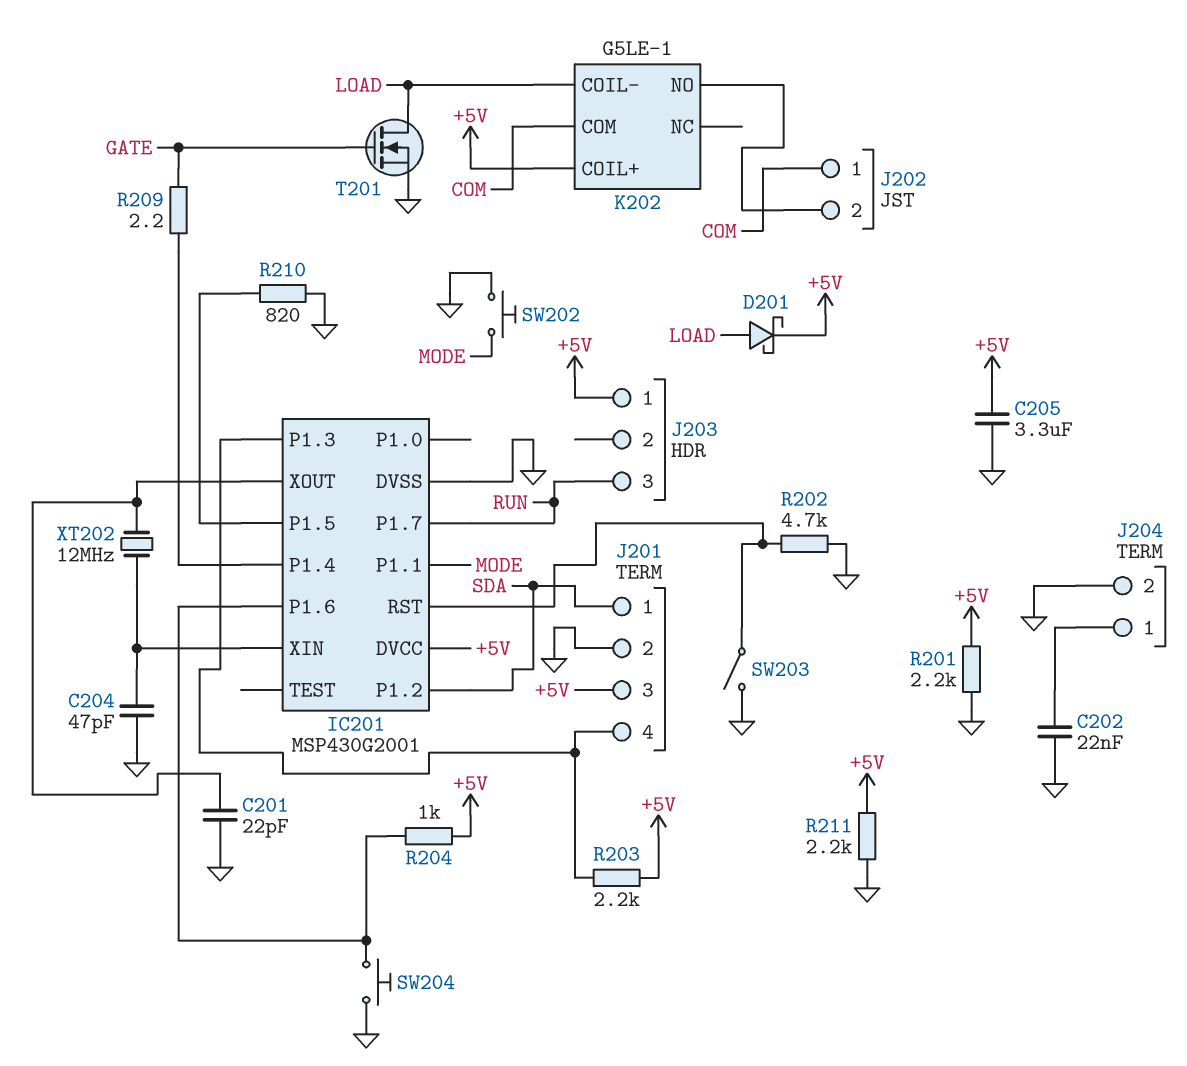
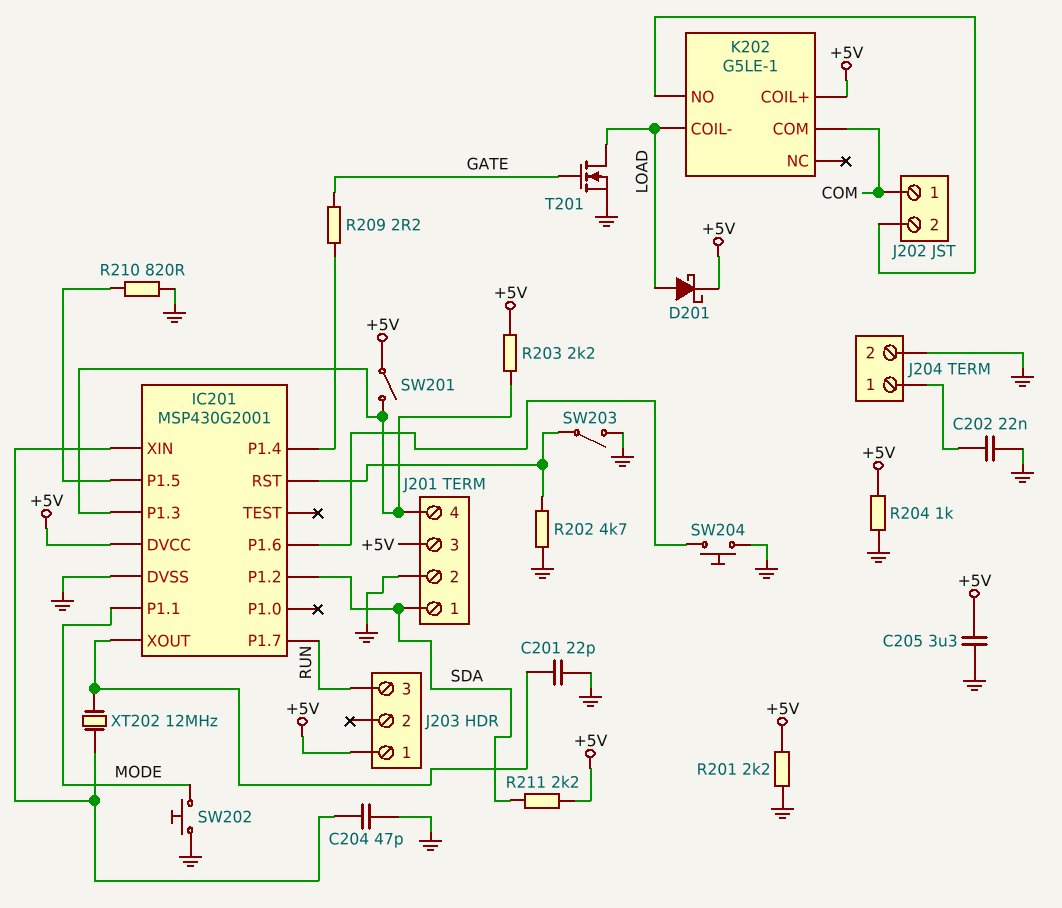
R204: 1k (+5V, IC201/P1.6) -> 1k (+5V, GND)
R211: 2.2k (+5V, GND) -> 2.2k (+5V, SDA)
SW201: none -> switch (+5V, IC201/P1.3)

